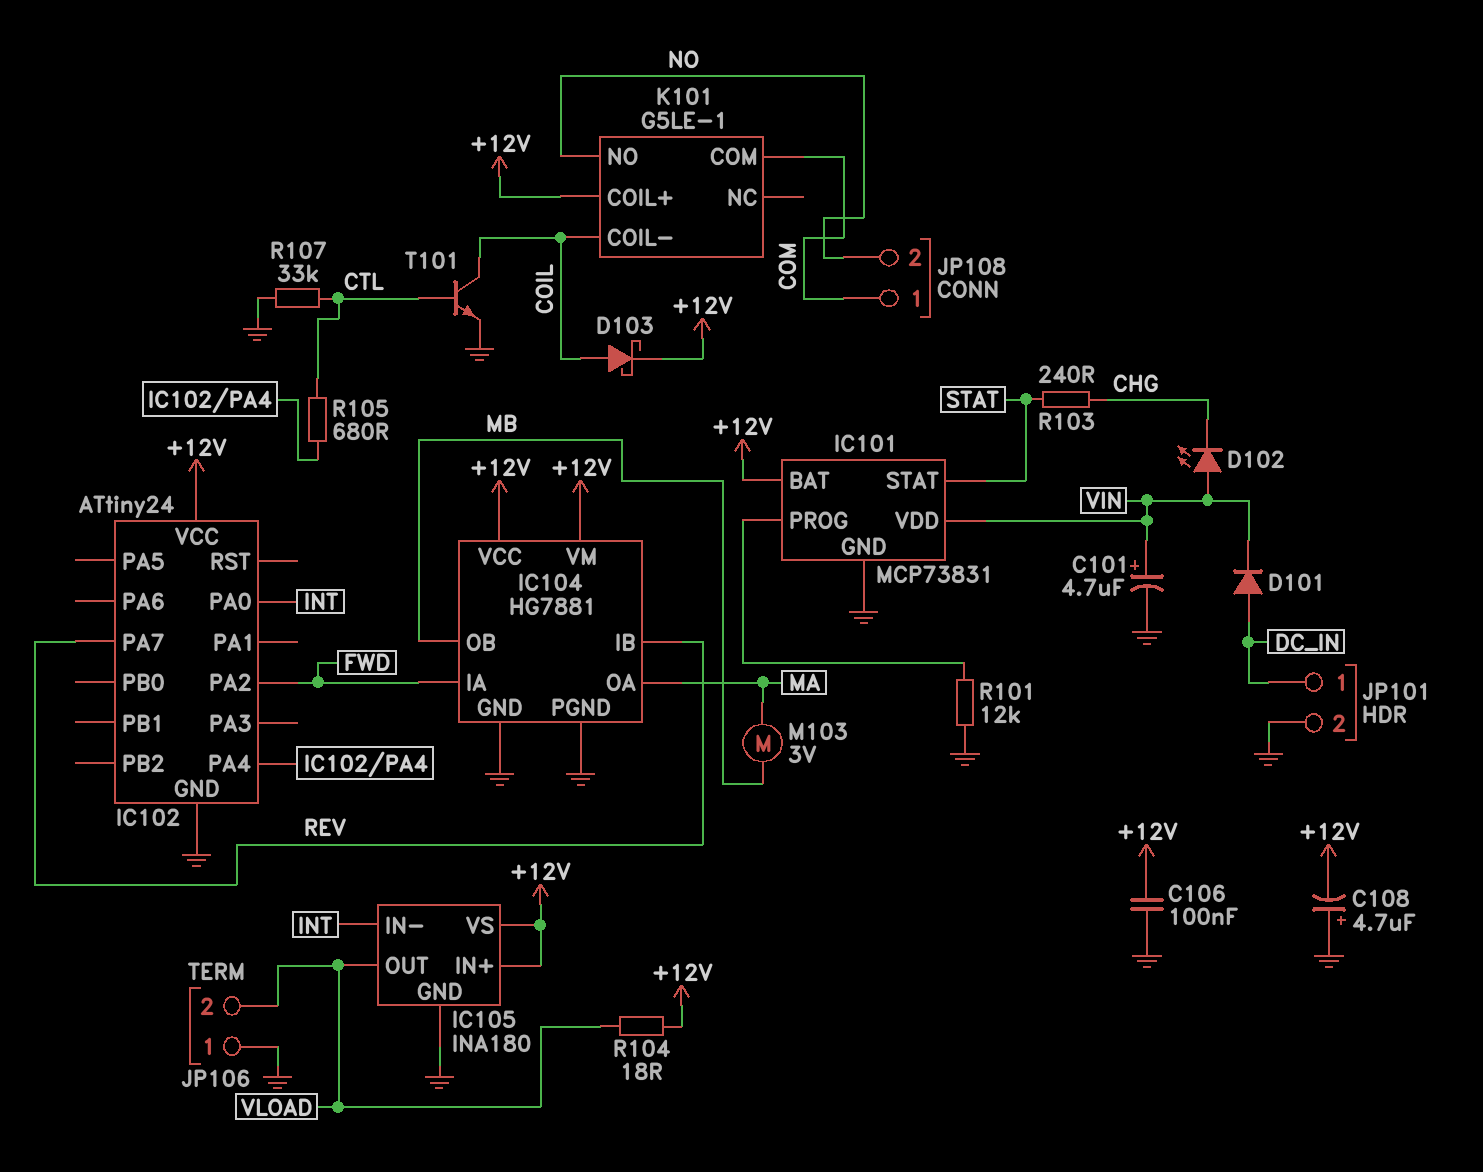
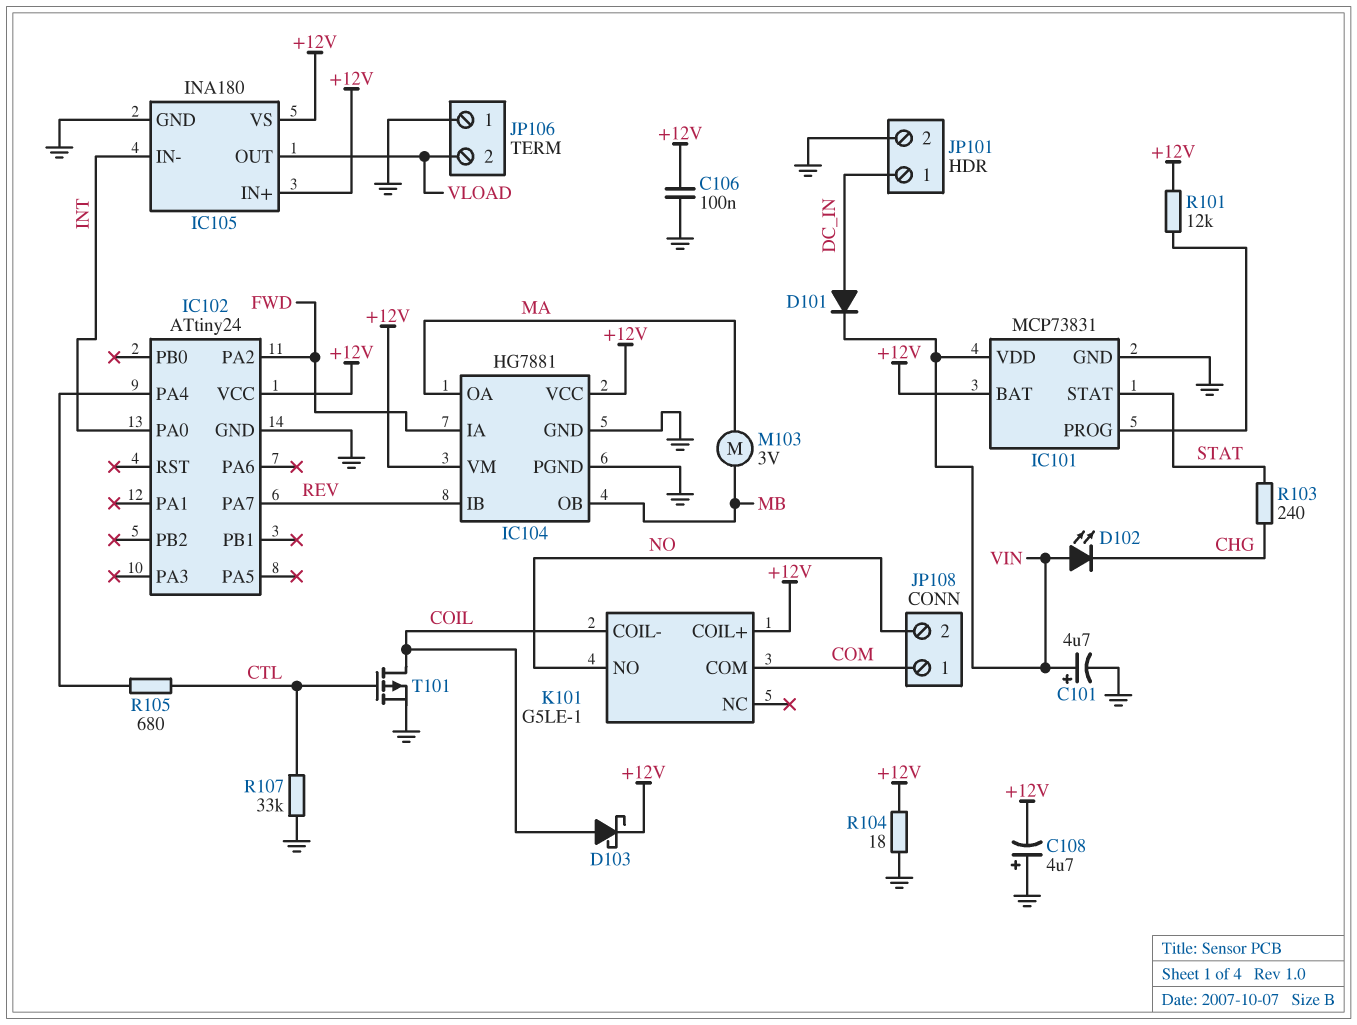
R101: 12k (GND, IC101/PROG) -> 12k (+12V, IC101/PROG)
R104: 18 (+12V, VLOAD) -> 18 (+12V, GND)
T101: NPN (B CTL, C COIL, E GND) -> PMOS (G CTL, D COIL, S GND)

